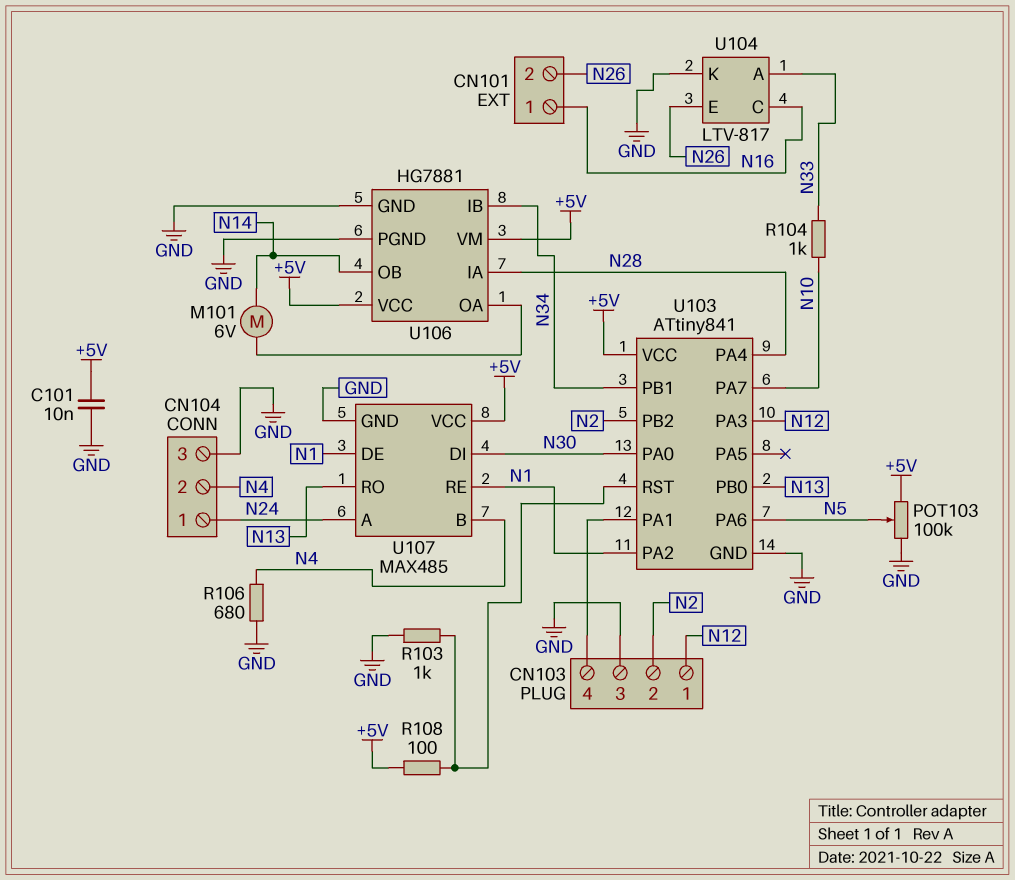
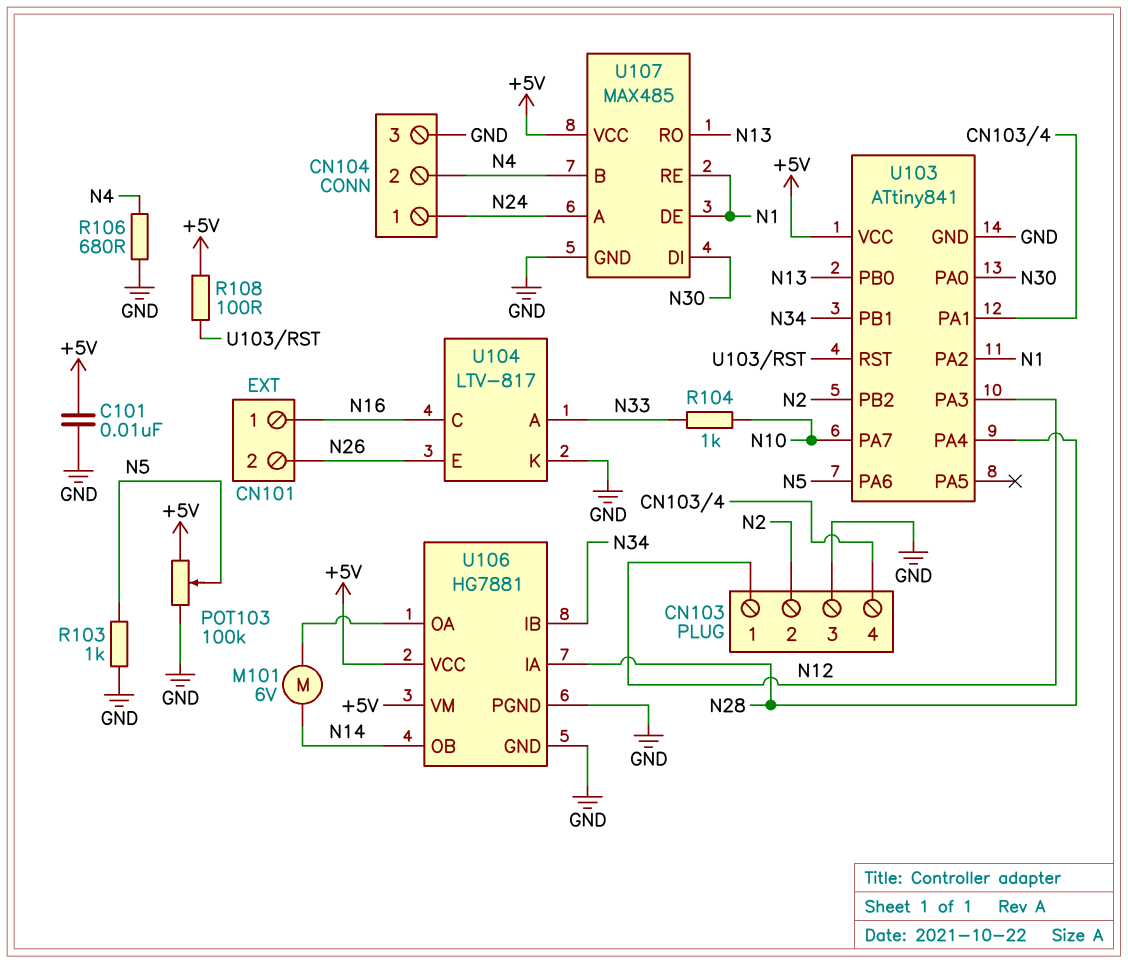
R103: 1k (GND, U103/RST) -> 1k (GND, N5)

